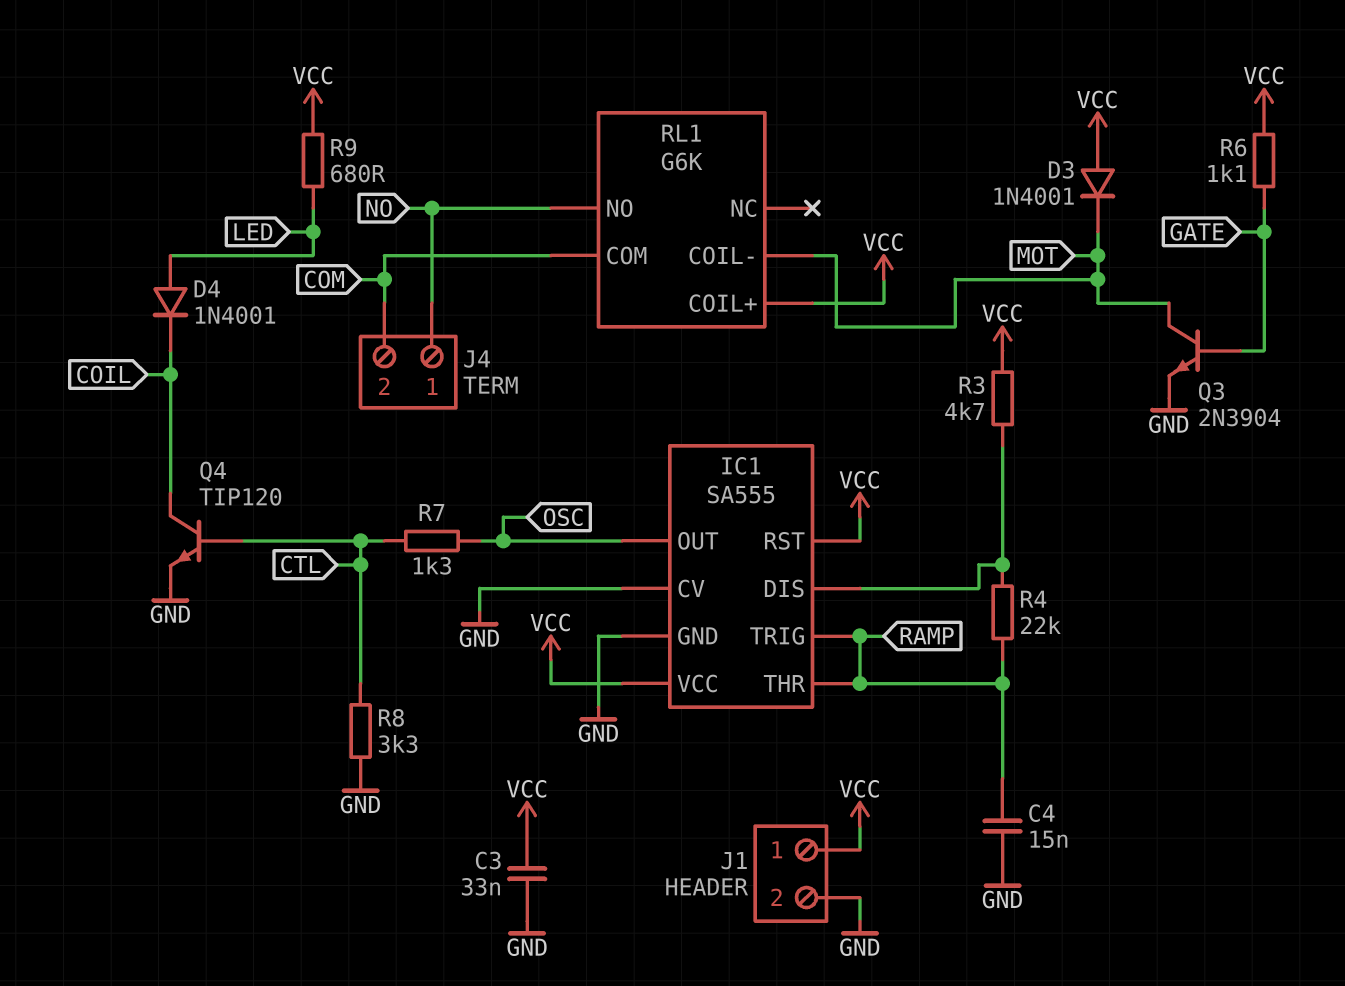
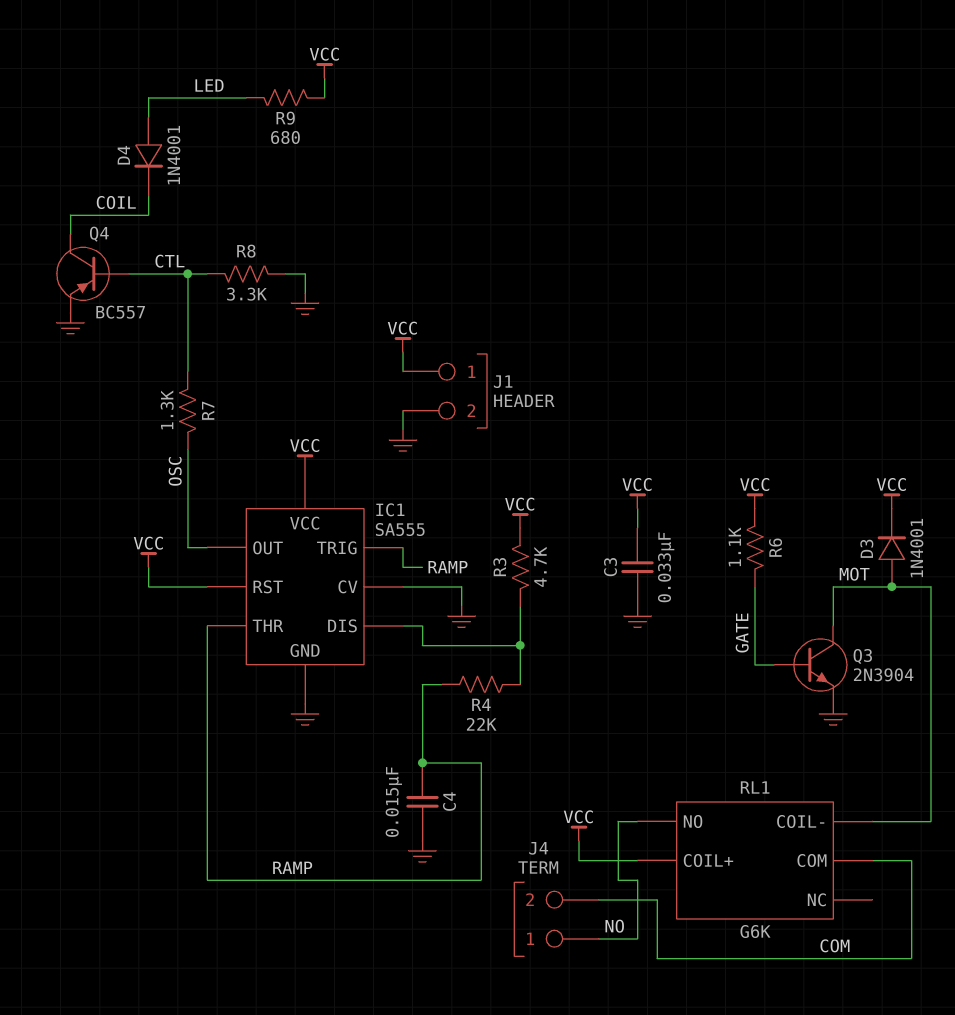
D3: diode 1N4001 (A VCC, K MOT) -> diode 1N4001 (A MOT, K VCC)
Q4: NPN TIP120 (B CTL, C COIL, E GND) -> PNP BC557 (B CTL, C COIL, E GND)

